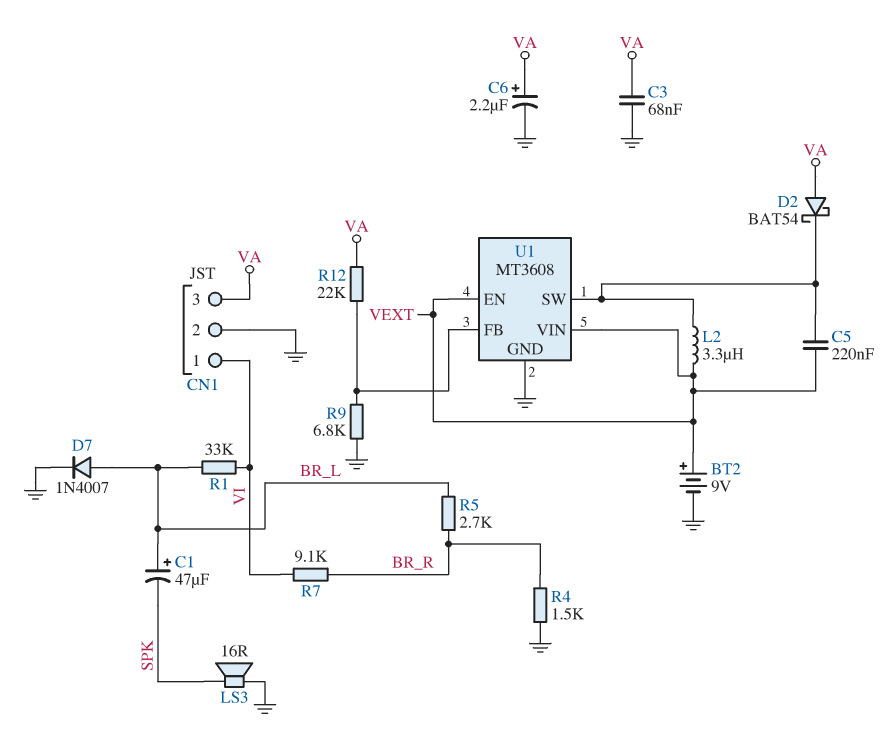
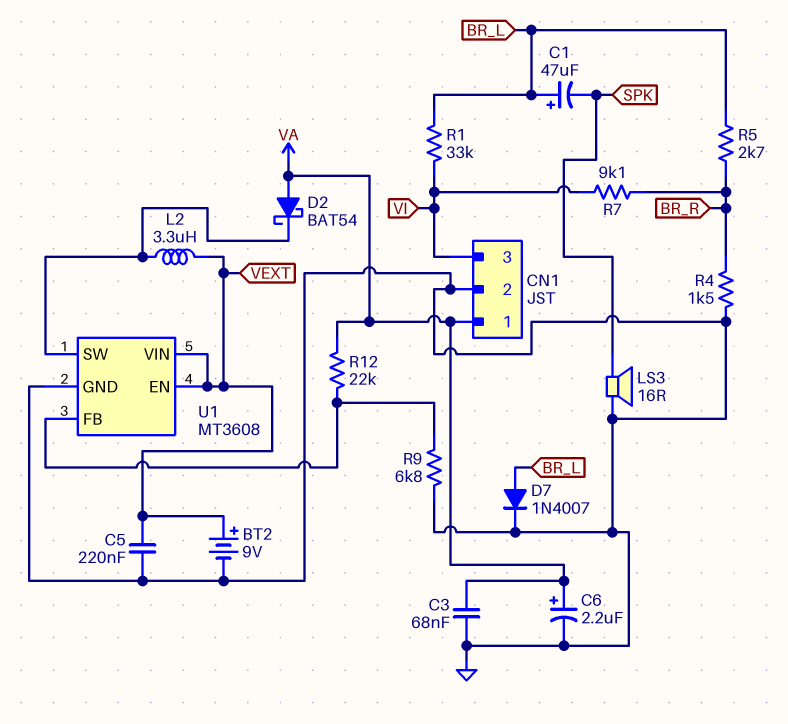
C5: 220nF (U1/SW, VEXT) -> 220nF (GND, VEXT)
CN1 pin 1: VI -> VA
CN1 pin 3: VA -> VI

